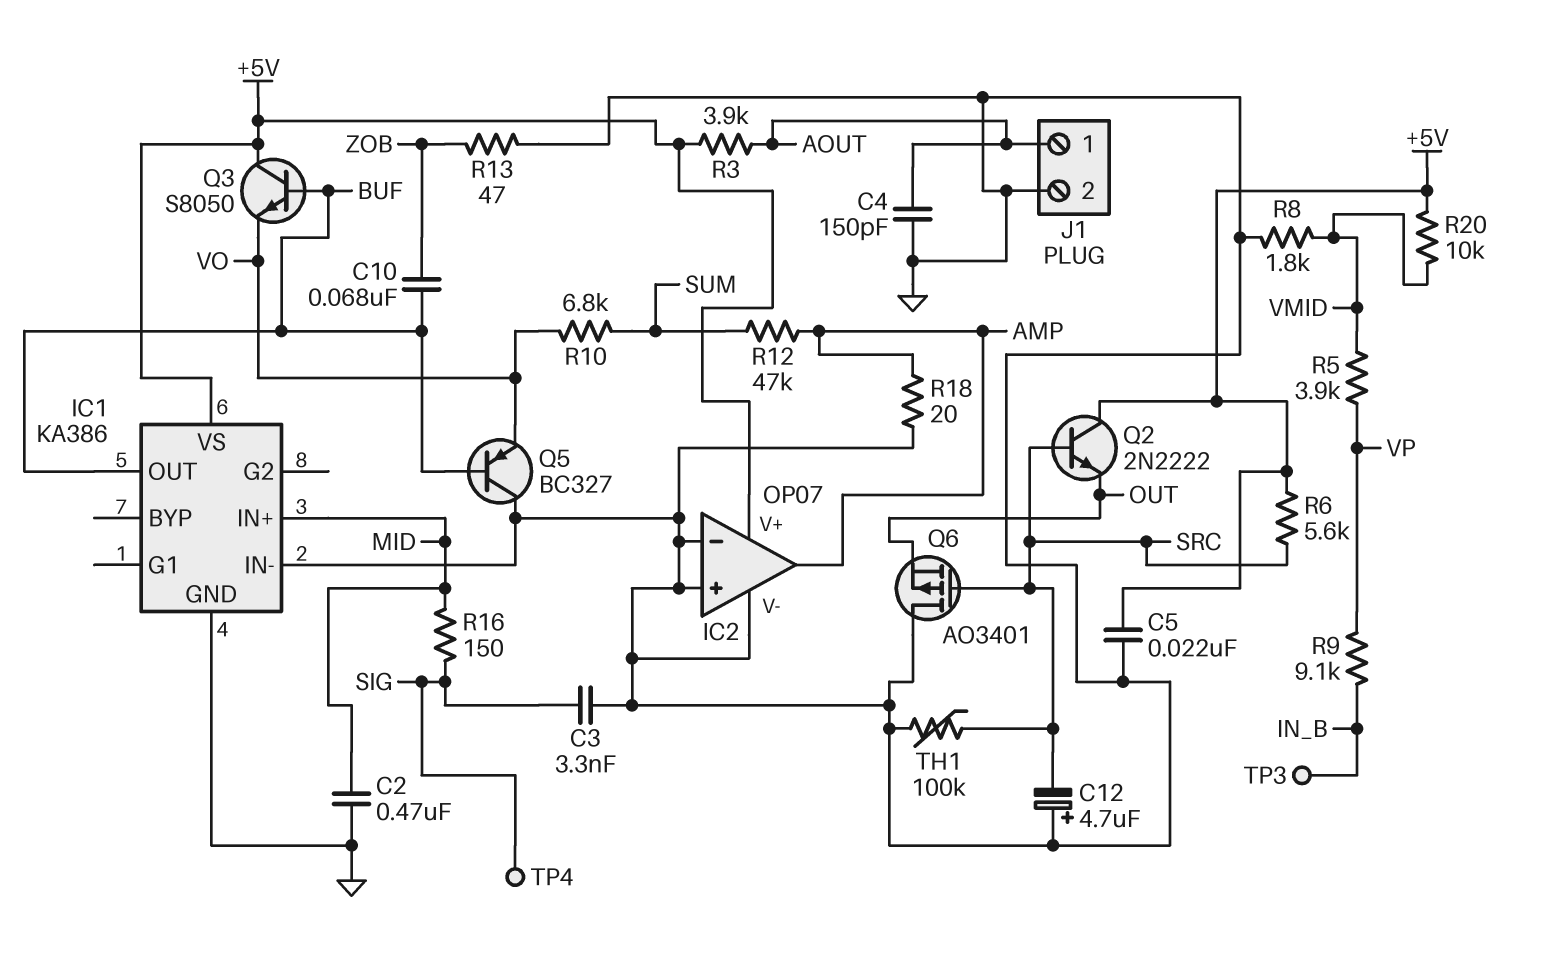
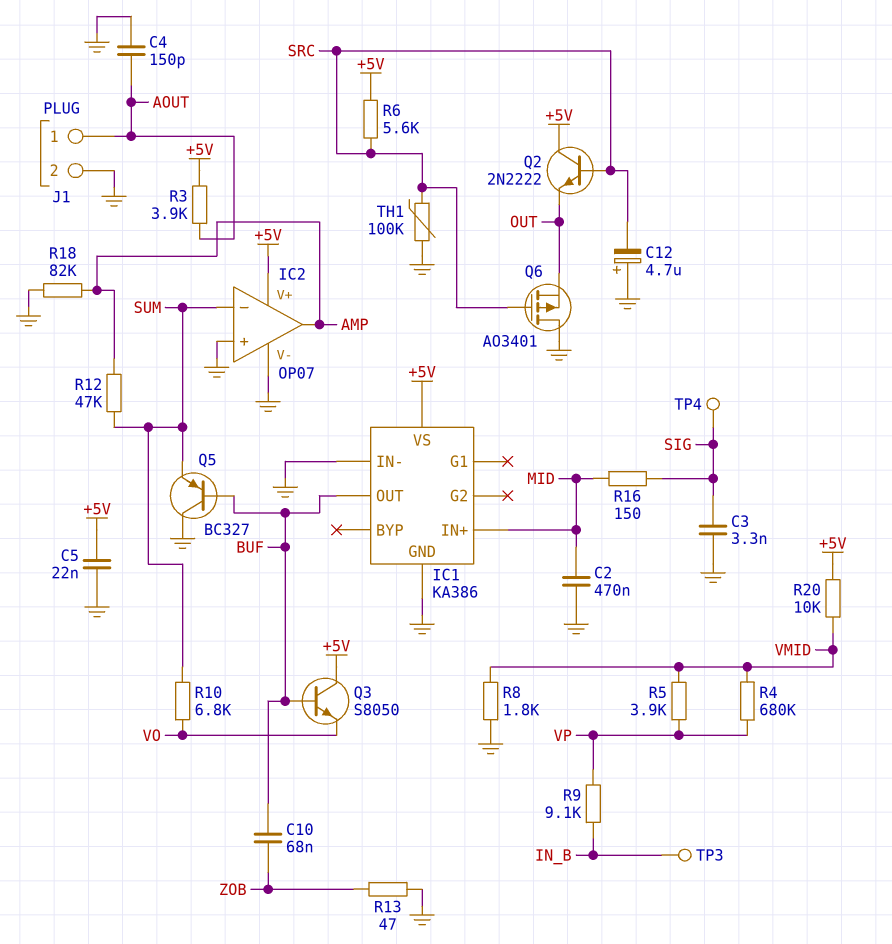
IC2 pin in-: GND -> SUM
Q5: PNP BC327 (B BUF, C GND, E VO) -> PNP BC327 (B BUF, C GND, E SUM)
R4: none -> 680k (VMID, VP)
R18: 20 (AMP, GND) -> 82k (AMP, GND)

